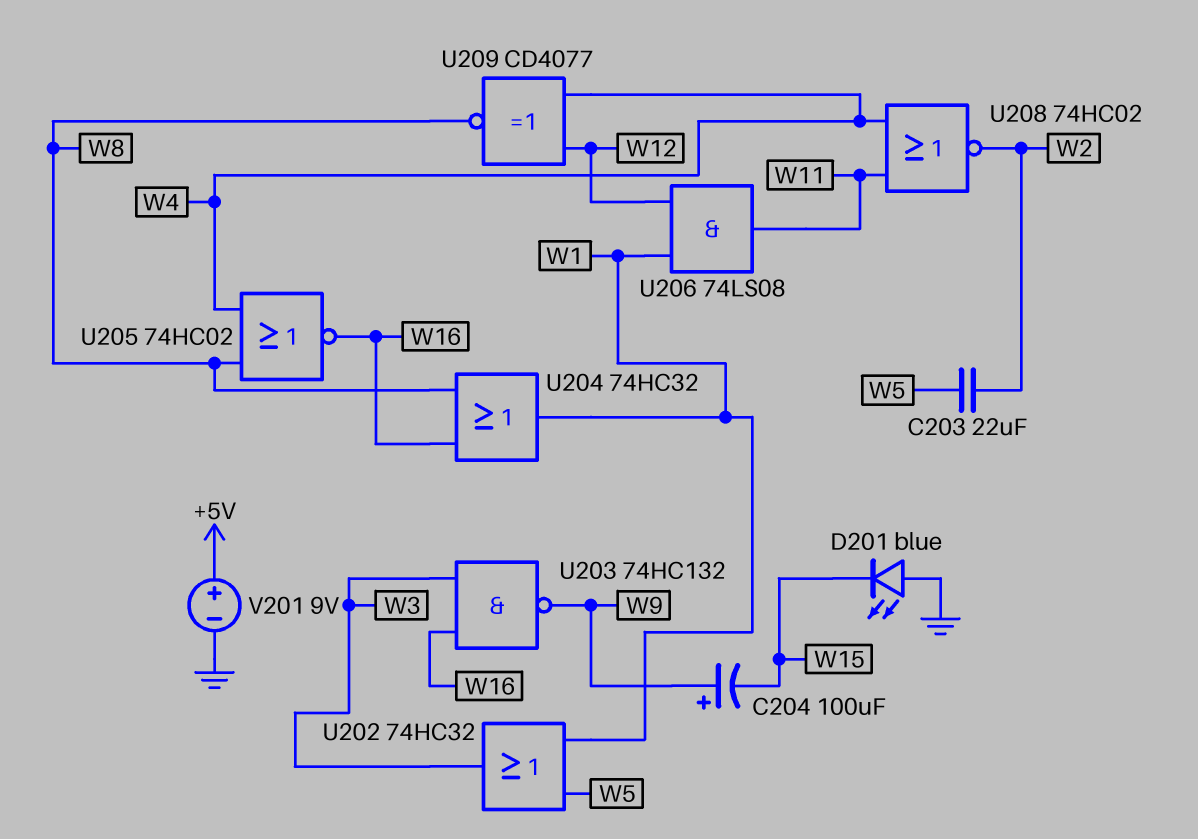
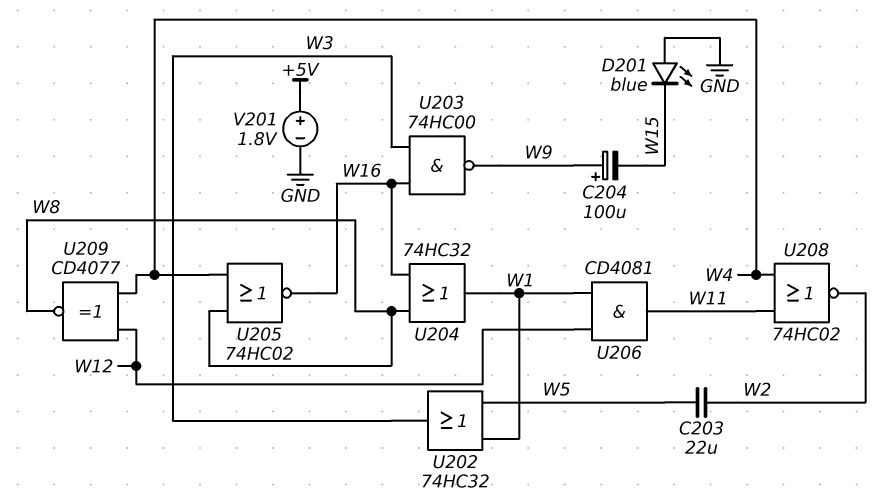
U203: NAND 74HC132 (in W3, in W16, out W9) -> NAND 74HC00 (in W3, in W16, out W9)
U206: AND 74LS08 (in W1, in W12, out W11) -> AND CD4081 (in W1, in W12, out W11)
V201: 9V (plus +5V, minus GND) -> 1.8V (plus +5V, minus GND)

